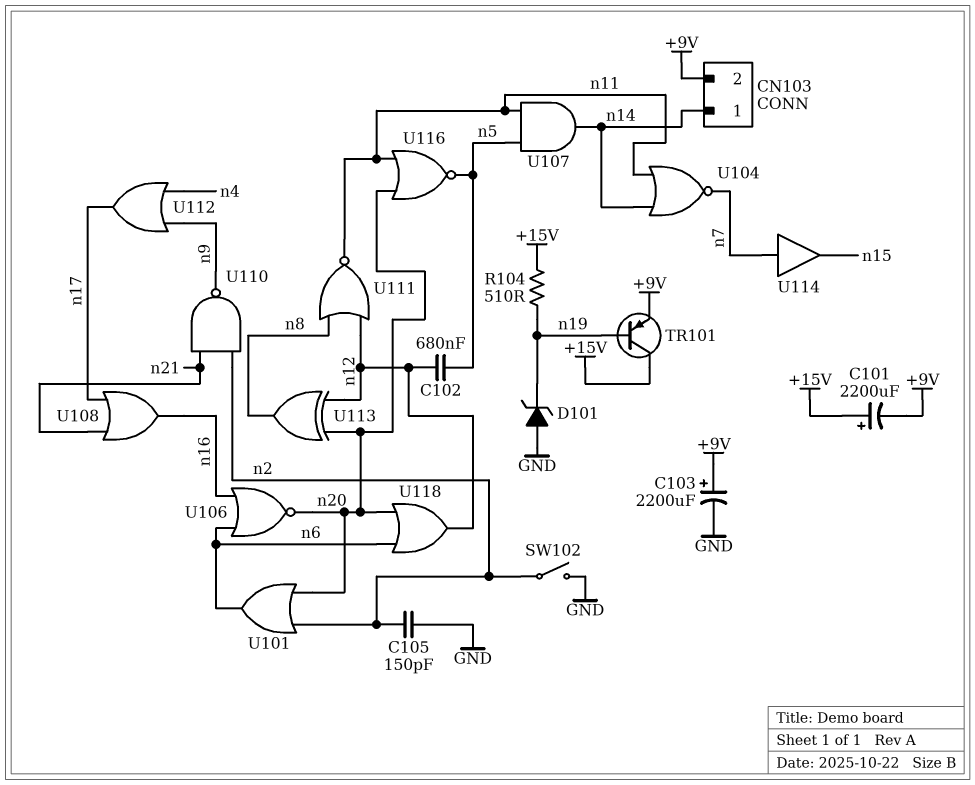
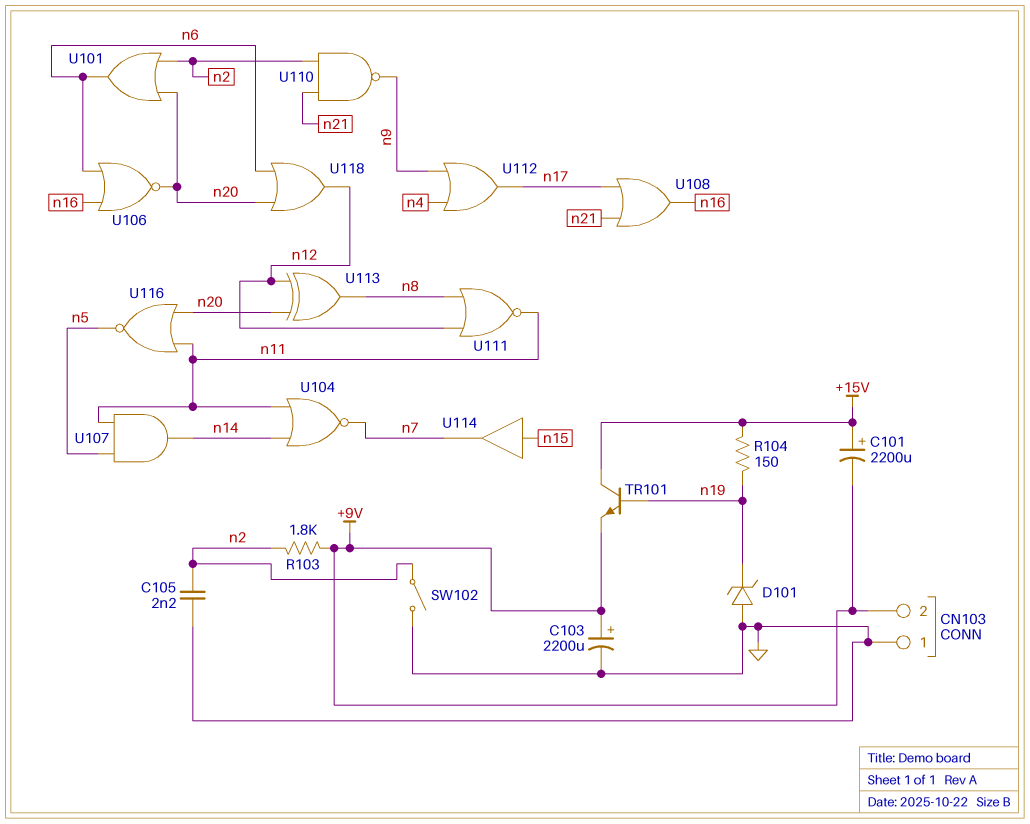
C102: 680nF (n5, n12) -> none
C105: 150pF (GND, n2) -> 2.2nF (GND, n2)
CN103 pin 1: n14 -> GND
R103: none -> 1.8k (+9V, n2)
R104: 510 (+15V, n19) -> 150 (+15V, n19)
TR101: PNP (B n19, C +15V, E +9V) -> NPN (B n19, C +15V, E +9V)
U114: buffer (in n7, out n15) -> buffer (in n15, out n7)

